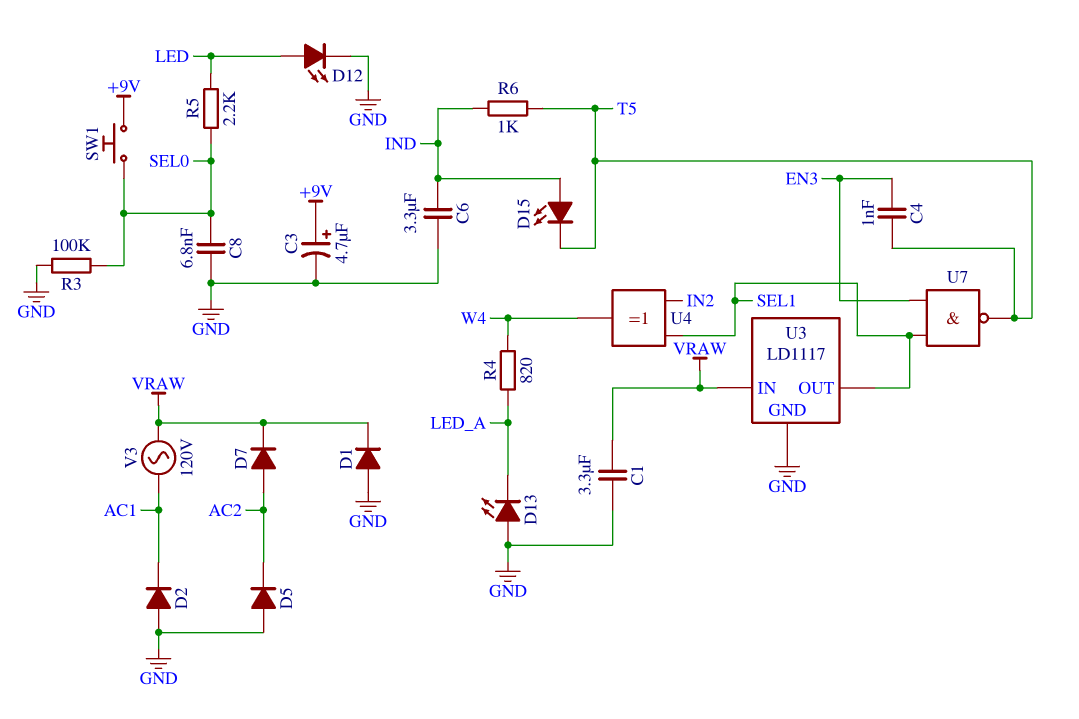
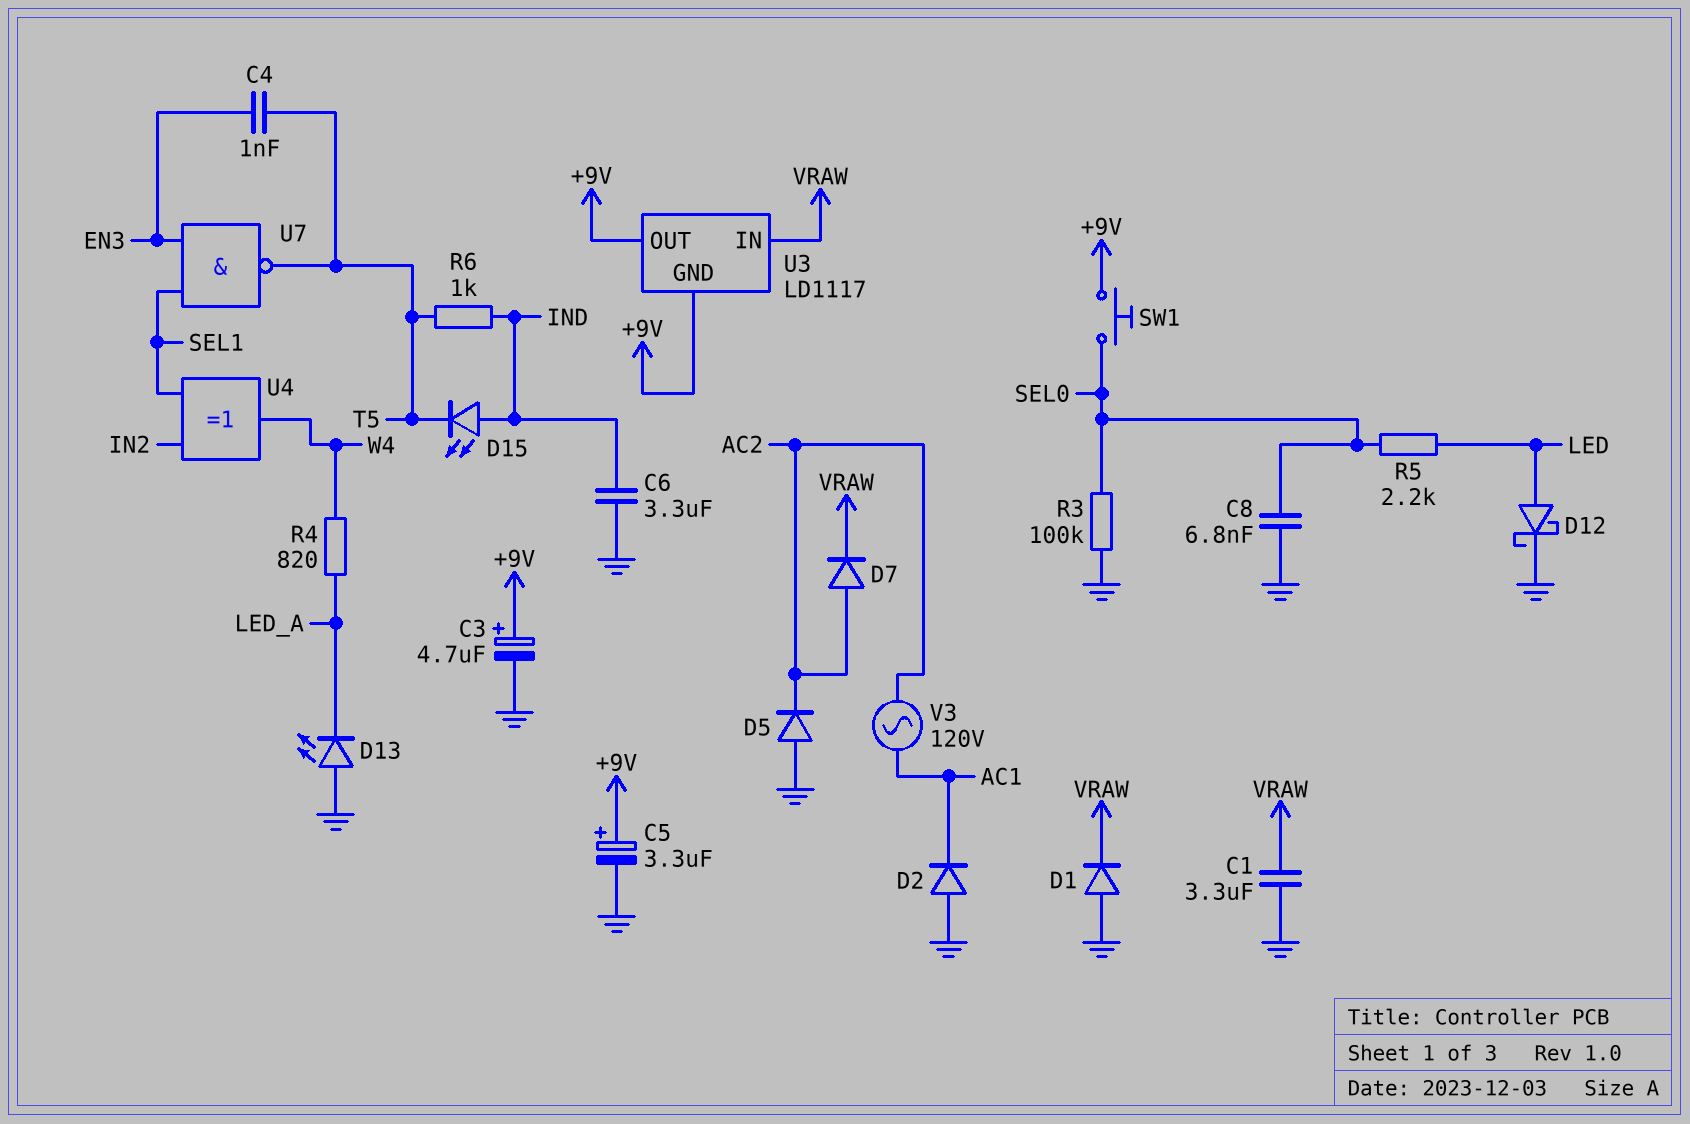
C5: none -> 3.3uF (plus +9V, minus GND)
D12: LED (A LED, K GND) -> schottky (A LED, K GND)
U3 pin GND: GND -> +9V
U3 pin OUT: SEL1 -> +9V
V3: AC 120V (AC1, VRAW) -> AC 120V (AC1, AC2)

